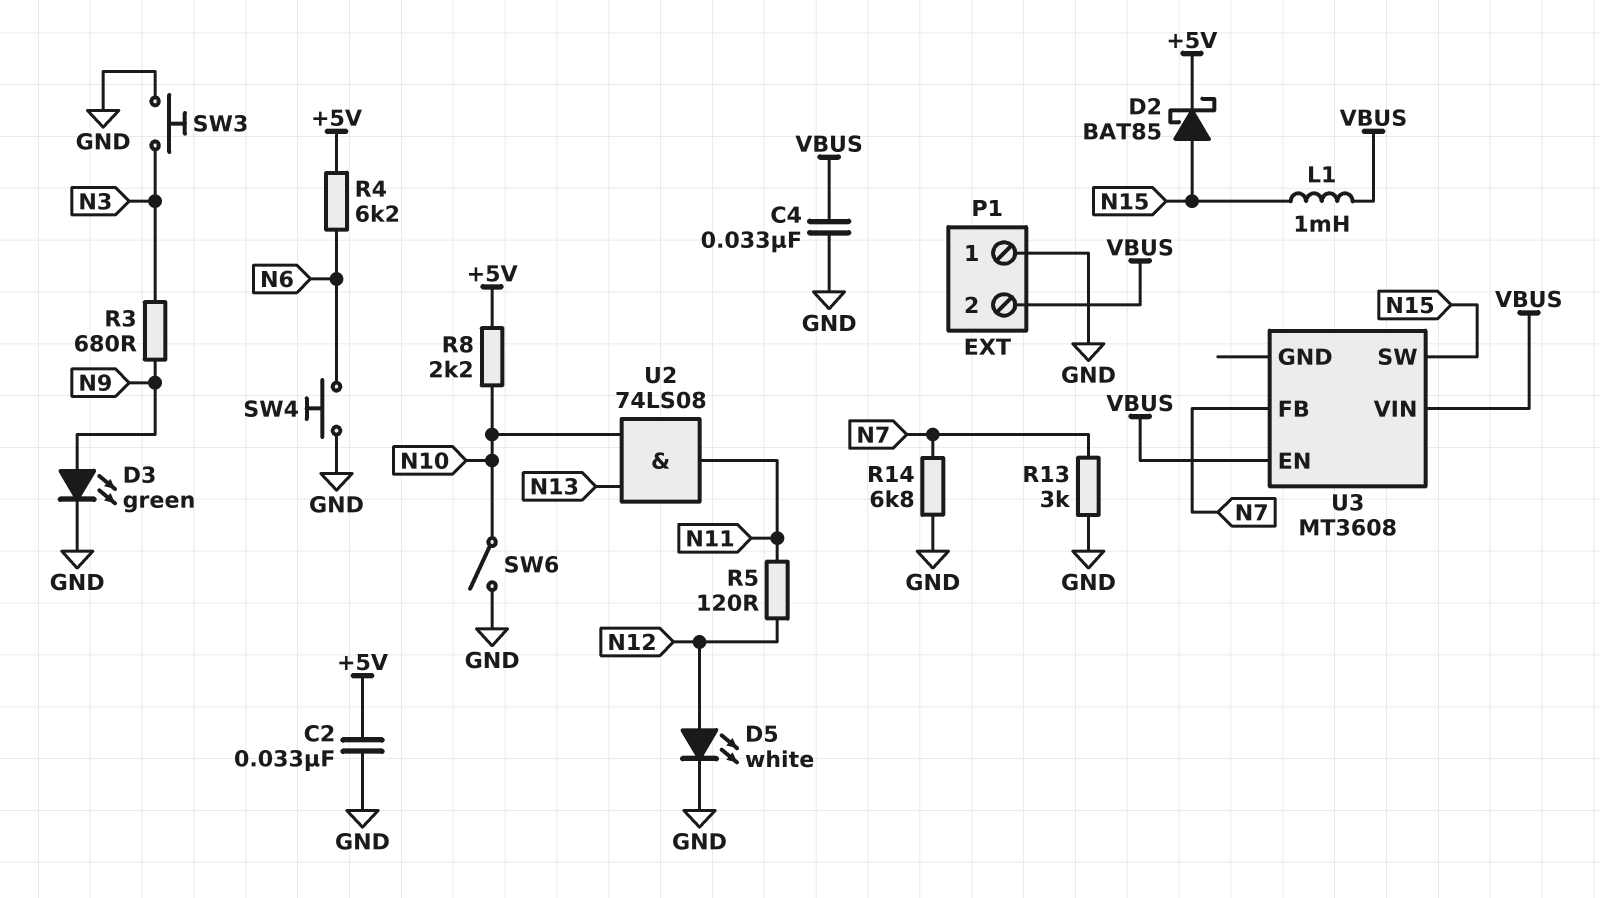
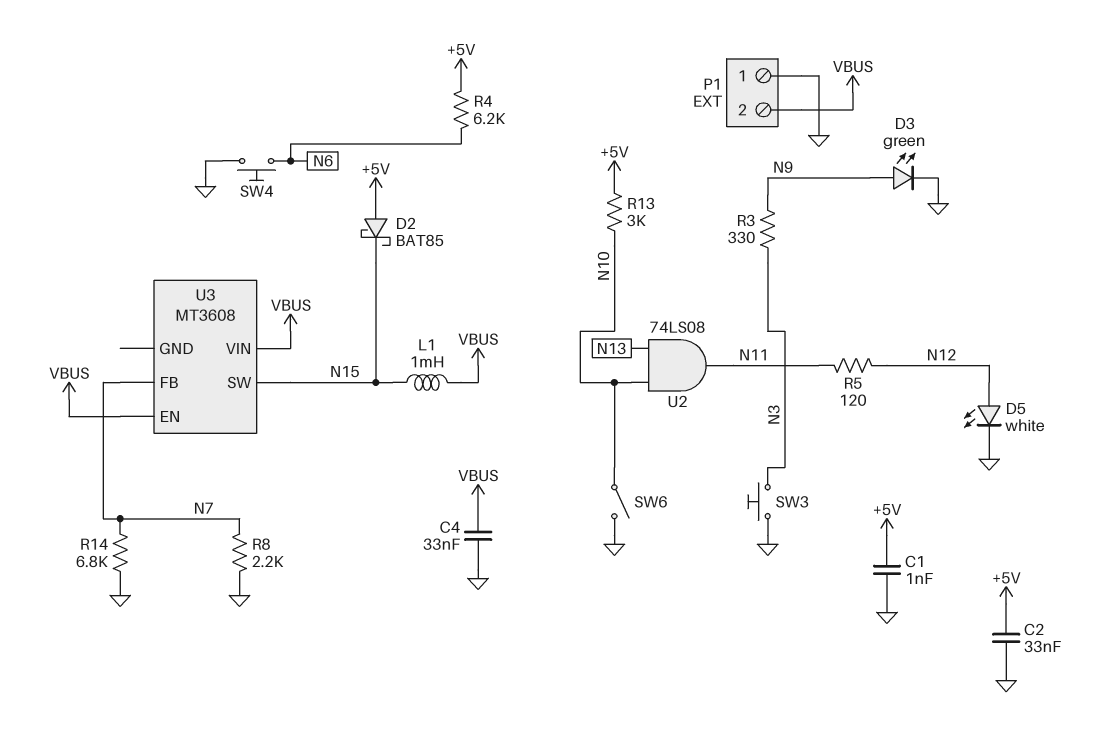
C1: none -> 1nF (+5V, GND)
D2: schottky BAT85 (A N15, K +5V) -> schottky BAT85 (A +5V, K N15)
R3: 680 (N3, N9) -> 330 (N3, N9)
R8: 2.2k (+5V, N10) -> 2.2k (GND, N7)
R13: 3k (GND, N7) -> 3k (+5V, N10)

